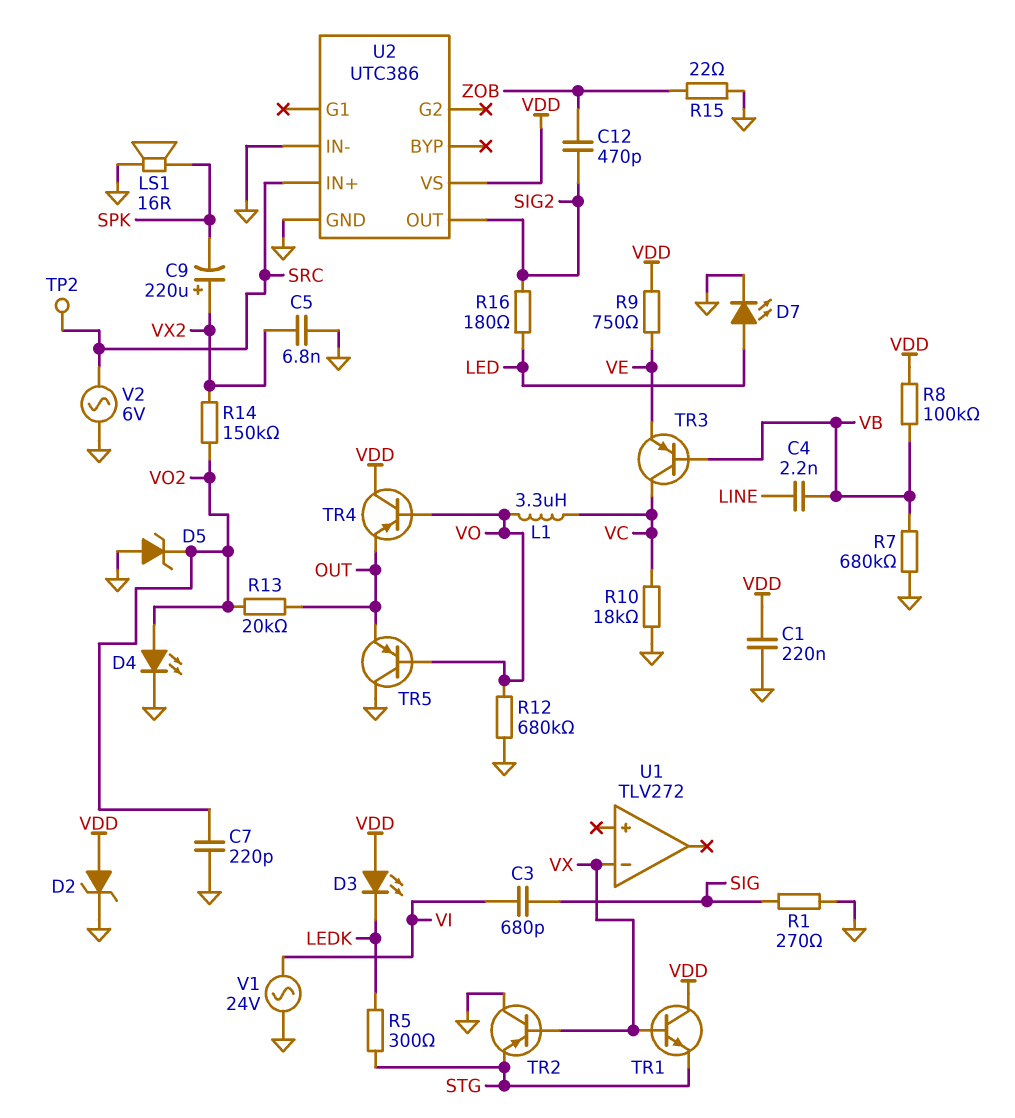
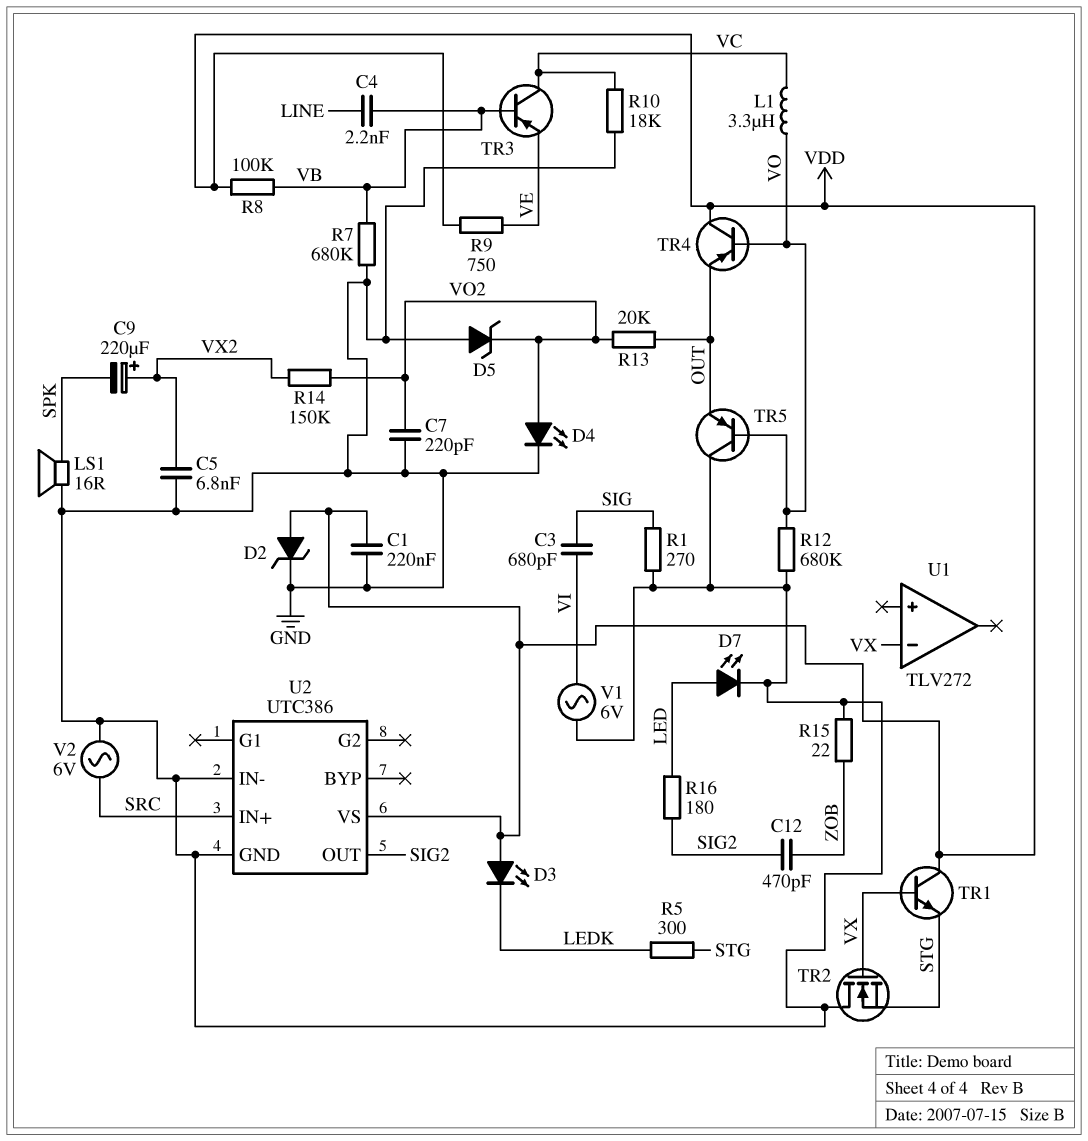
TP2: test point (SRC) -> none
TR2: PNP (B VX, C GND, E STG) -> NMOS (G VX, D GND, S STG)
V1: AC 24V (GND, VI) -> AC 6V (GND, VI)

